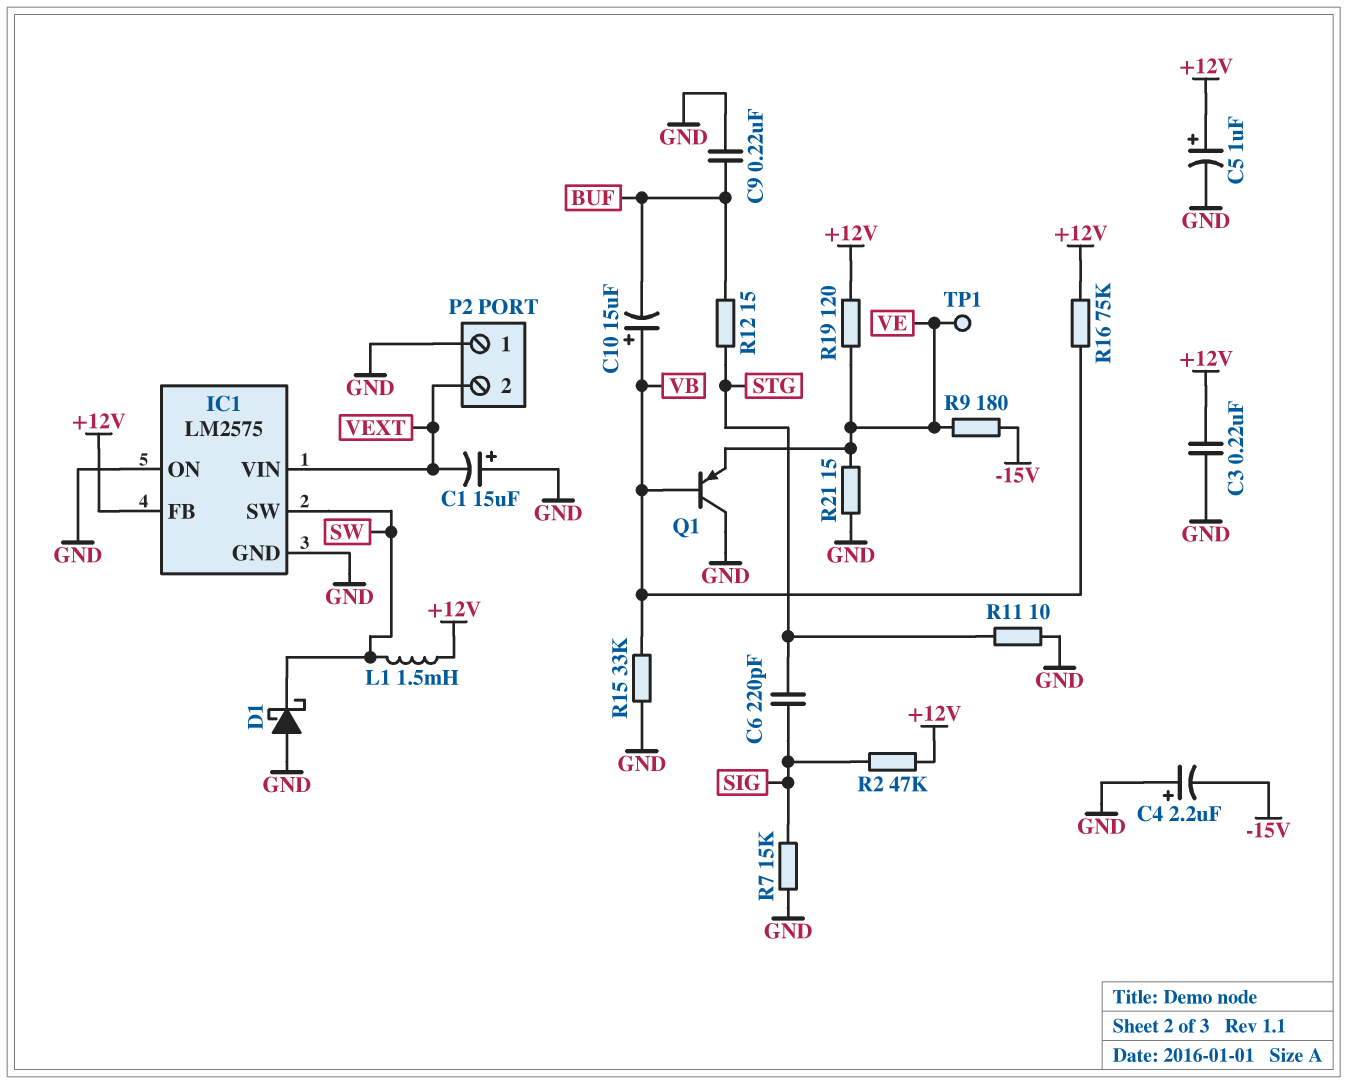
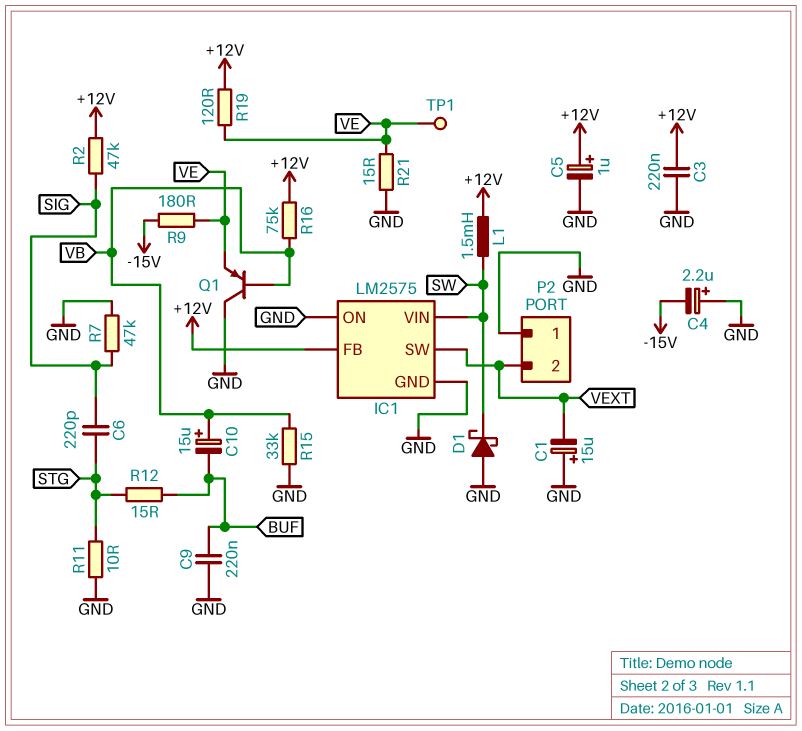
IC1 pin SW: SW -> VEXT
IC1 pin VIN: VEXT -> SW
R7: 15k (GND, SIG) -> 47k (GND, SIG)

